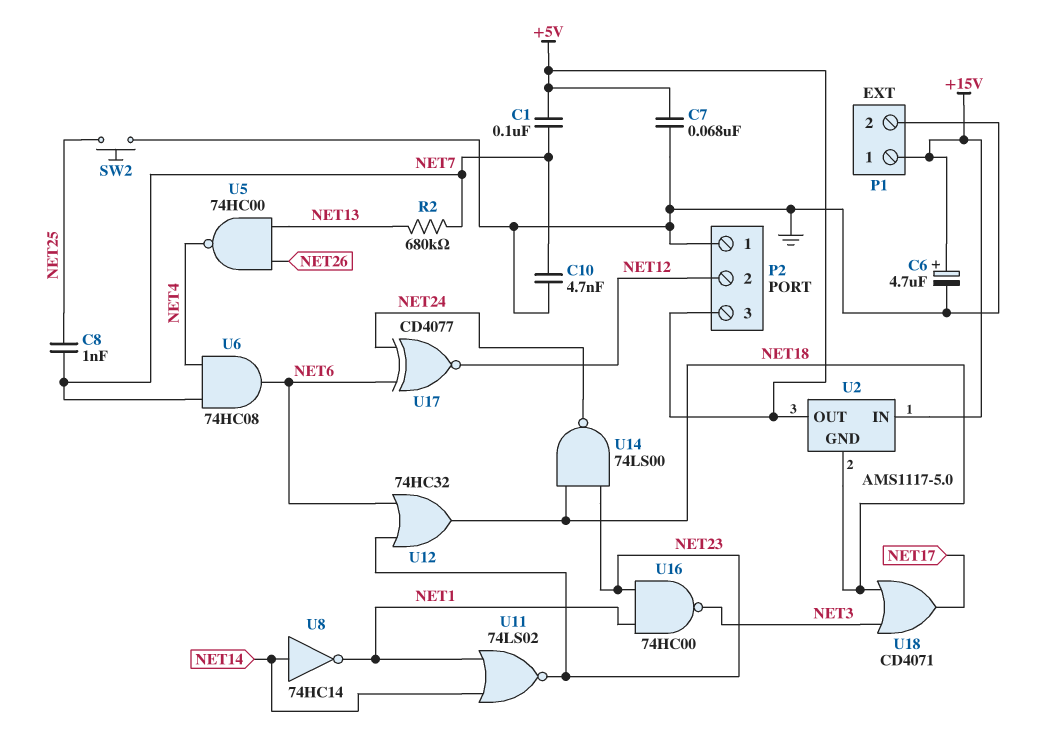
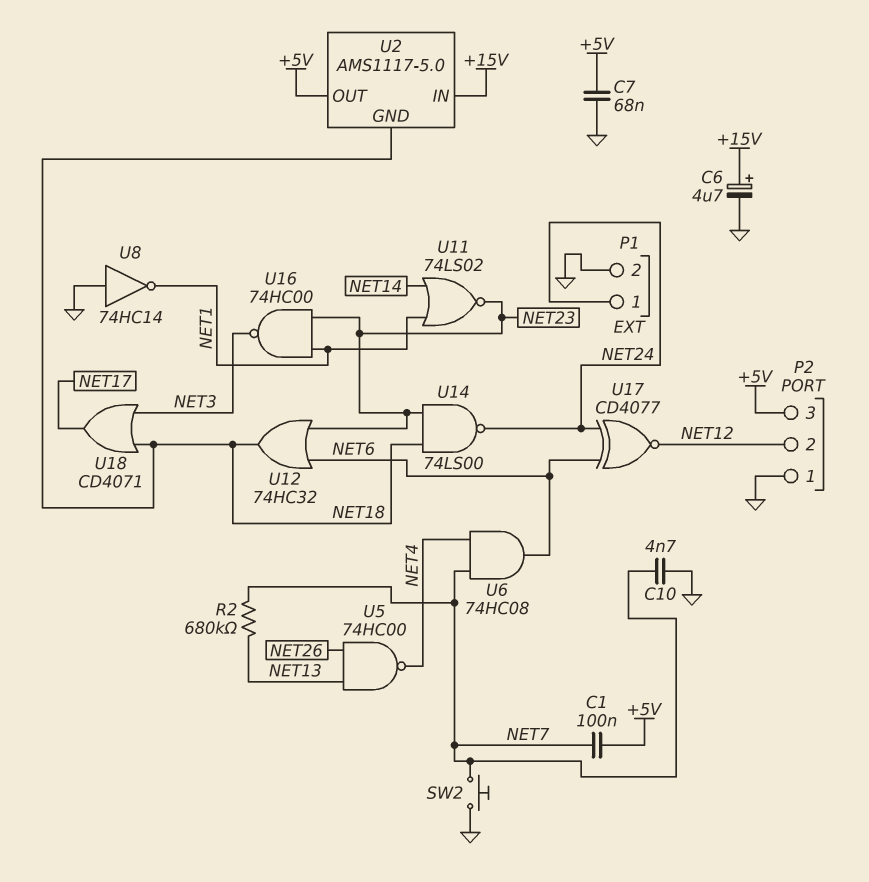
C8: 1nF (NET7, NET25) -> none
P1 pin 1: +15V -> NET24
SW2: button (GND, NET25) -> button (GND, NET7)
U8: NOT 74HC14 (in NET14, out NET1) -> NOT 74HC14 (in GND, out NET1)

